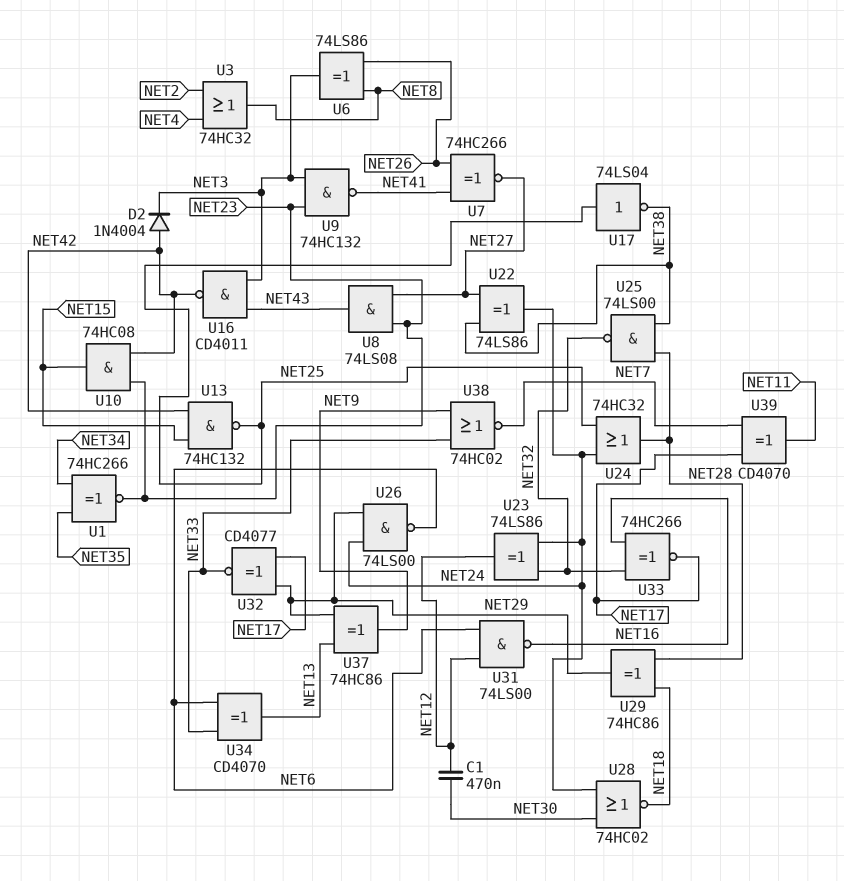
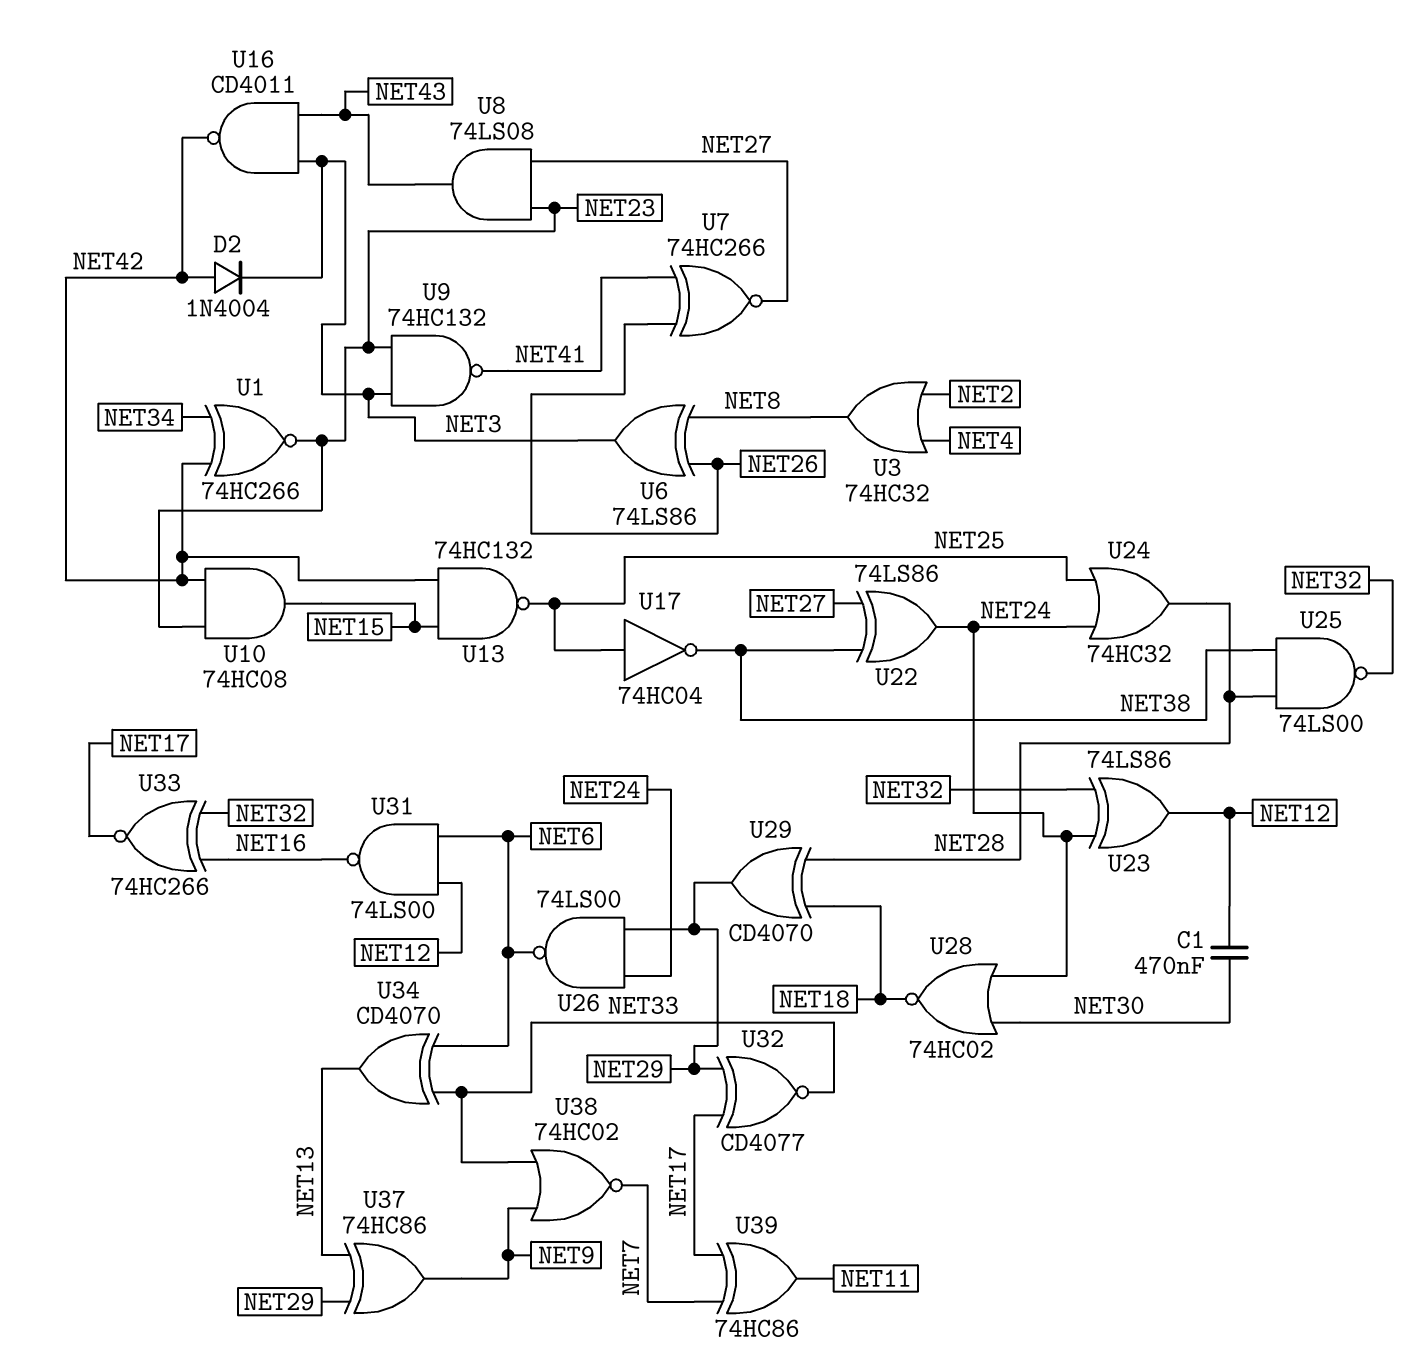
U1: XNOR 74HC266 (in NET34, in NET35, out NET23) -> XNOR 74HC266 (in NET34, in NET42, out NET23)
U17: NOT 74LS04 (in NET25, out NET38) -> NOT 74HC04 (in NET25, out NET38)
U29: XOR 74HC86 (in NET18, in NET28, out NET29) -> XOR CD4070 (in NET18, in NET28, out NET29)
U39: XOR CD4070 (in NET7, in NET17, out NET11) -> XOR 74HC86 (in NET7, in NET17, out NET11)

